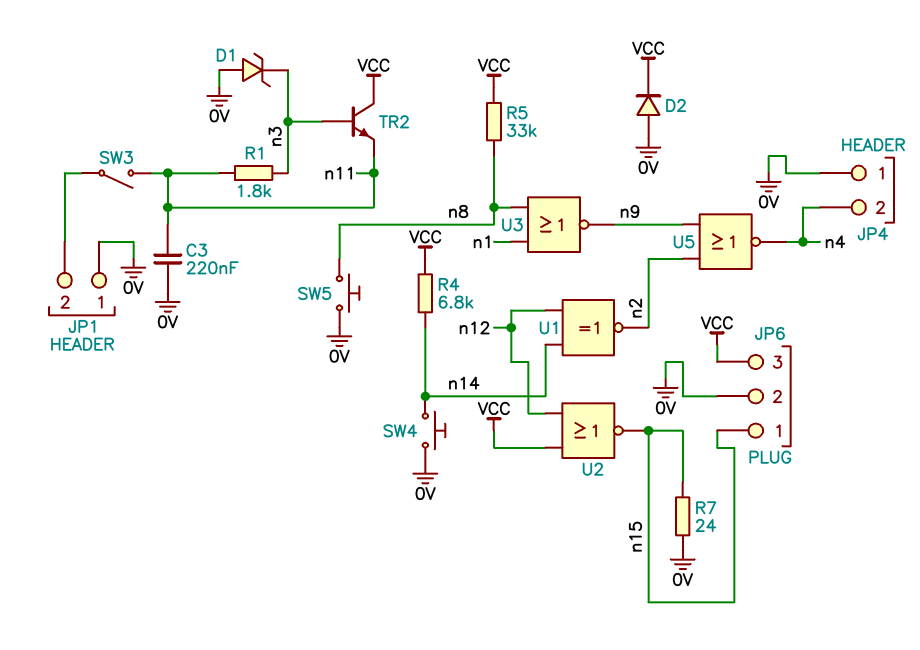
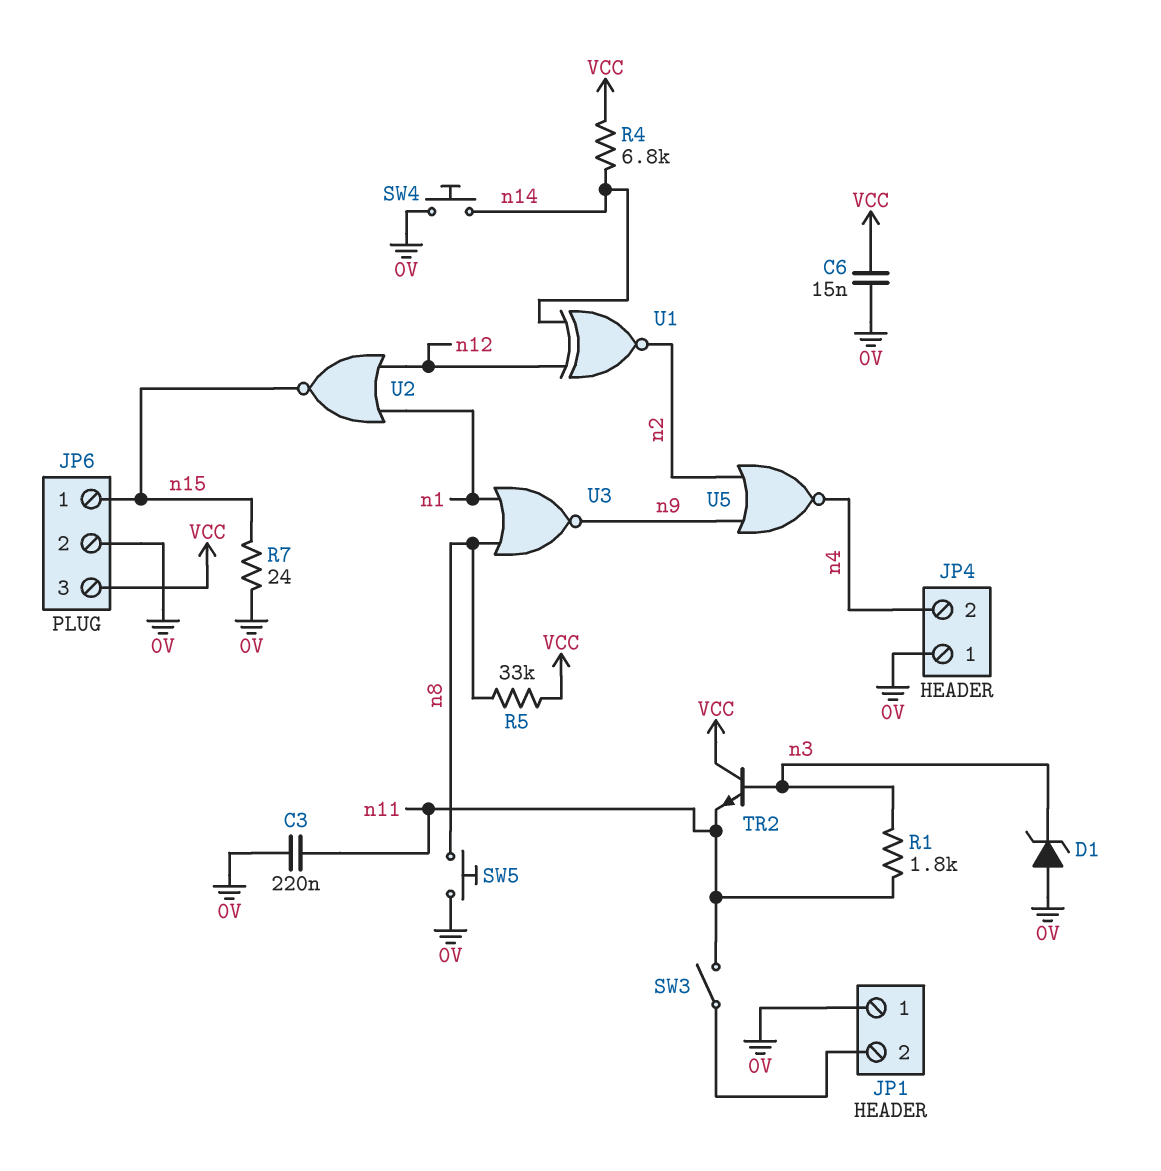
C6: none -> 15nF (0V, VCC)
D2: diode (A 0V, K VCC) -> none
U2: NOR (in VCC, in n12, out n15) -> NOR (in n1, in n12, out n15)

